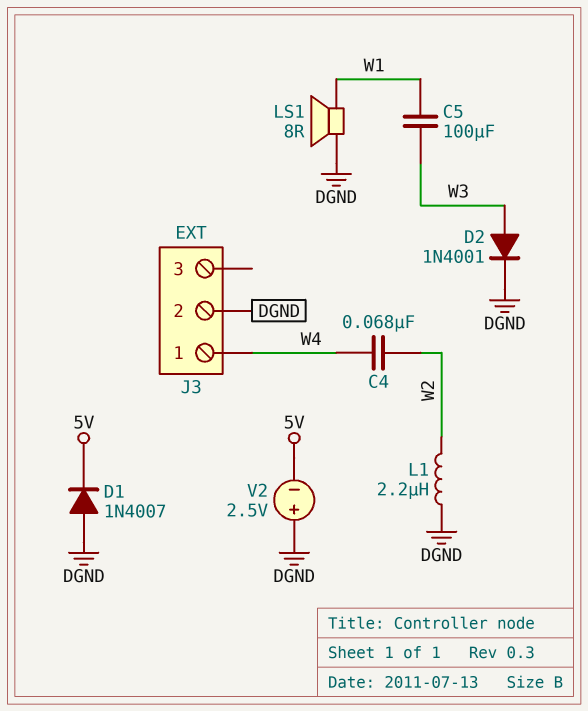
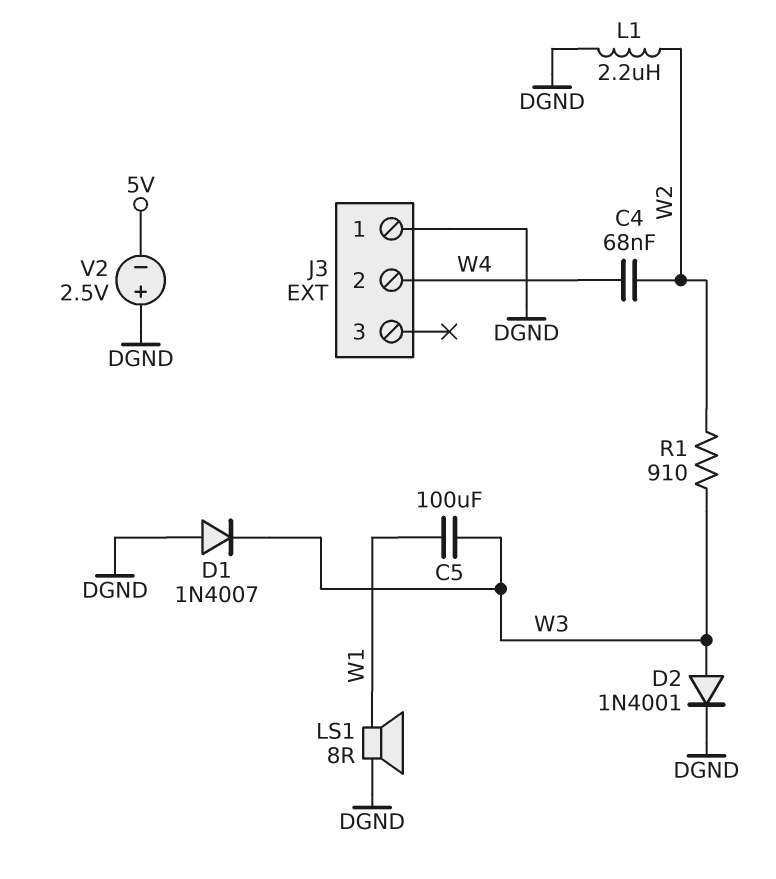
D1: diode 1N4007 (A DGND, K 5V) -> diode 1N4007 (A DGND, K W3)
J3 pin 1: W4 -> DGND
J3 pin 2: DGND -> W4
R1: none -> 910 (W2, W3)

